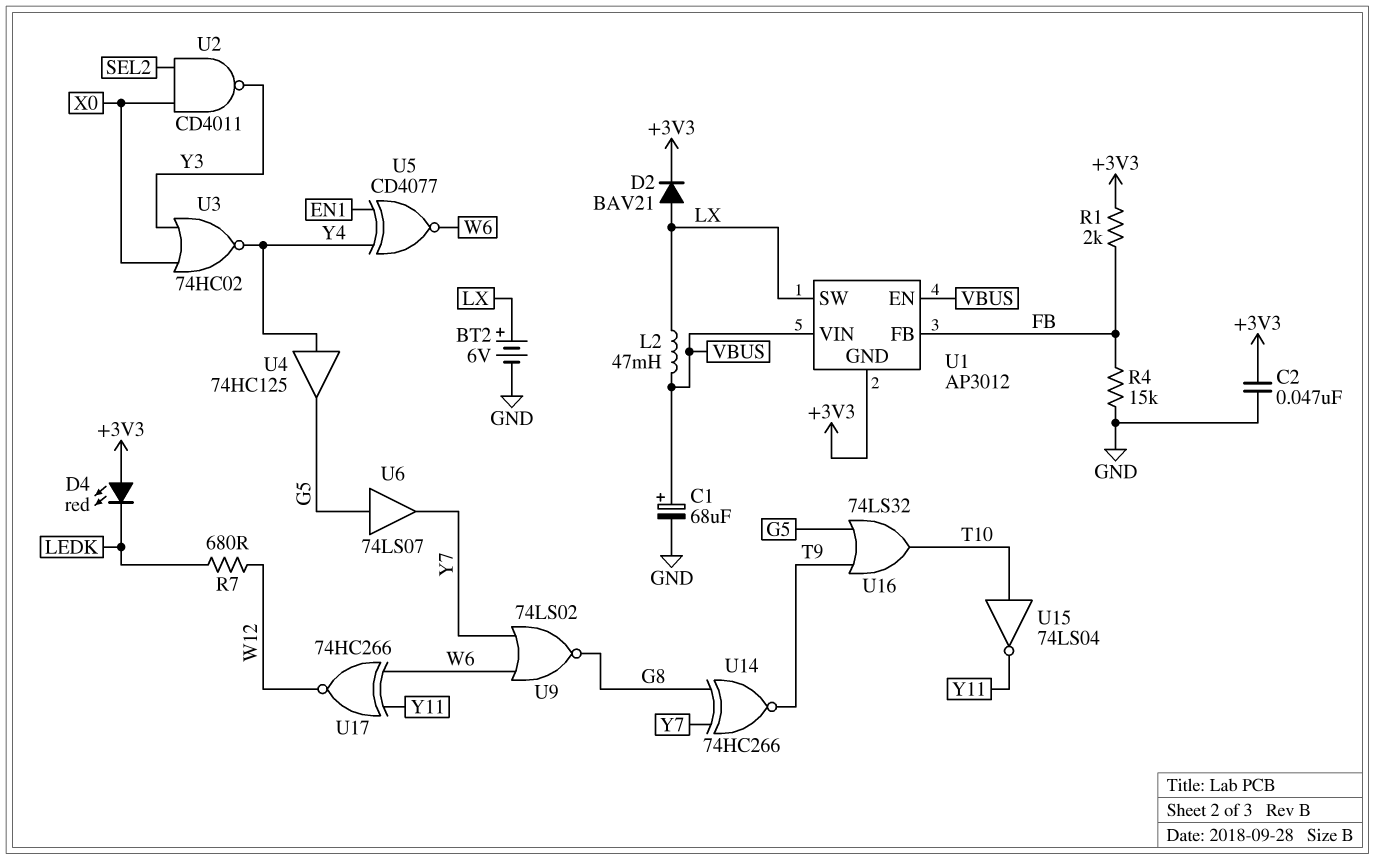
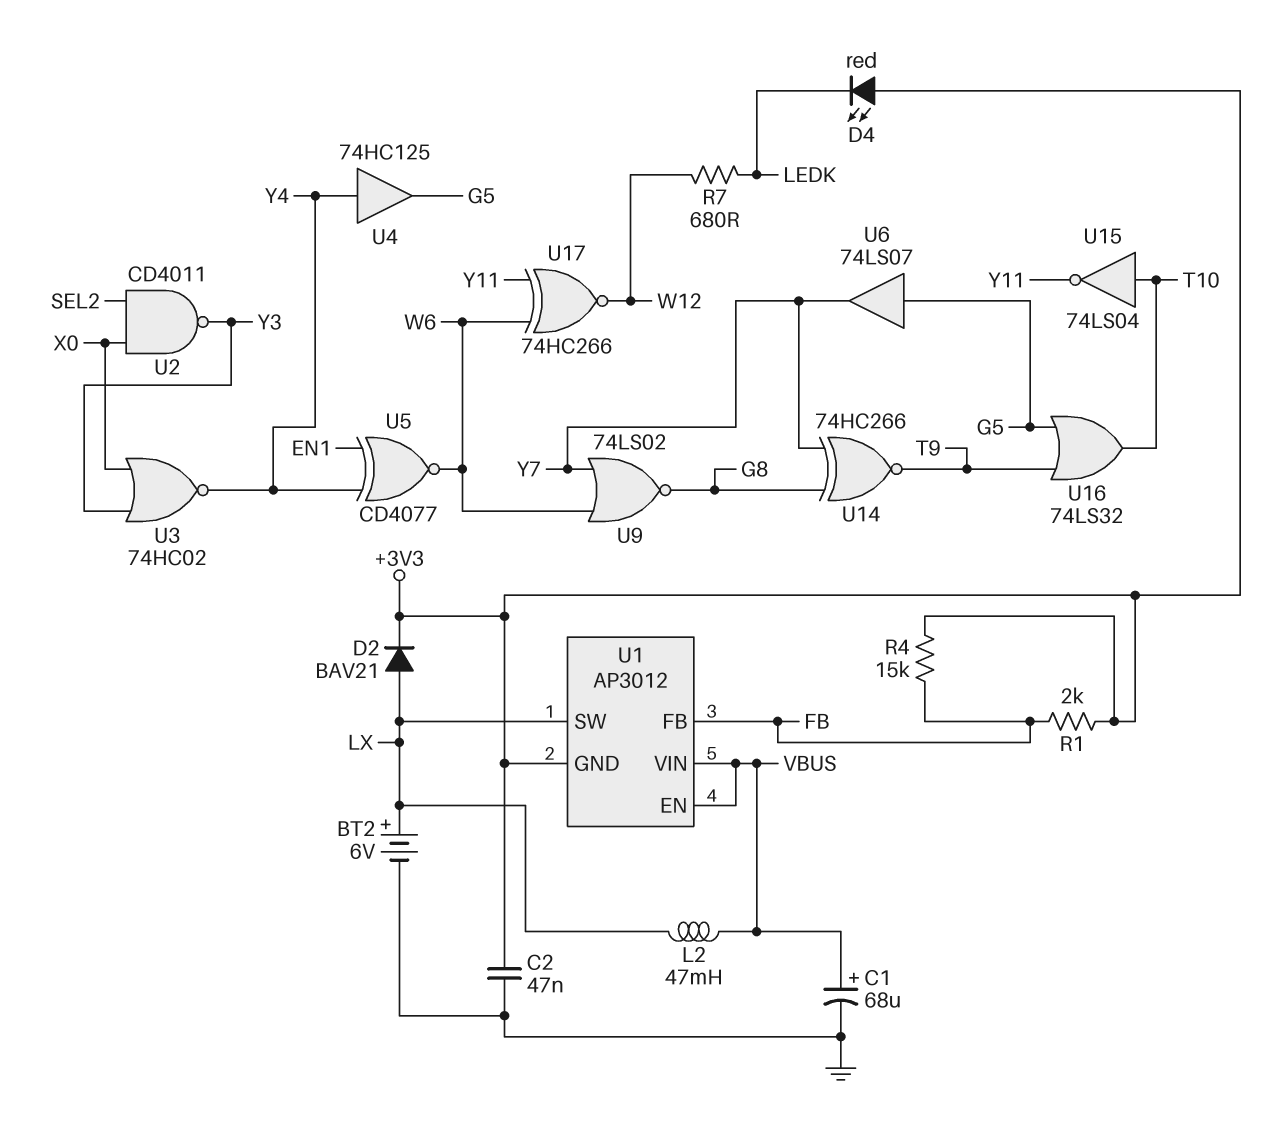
R4: 15k (FB, GND) -> 15k (+3V3, FB)

